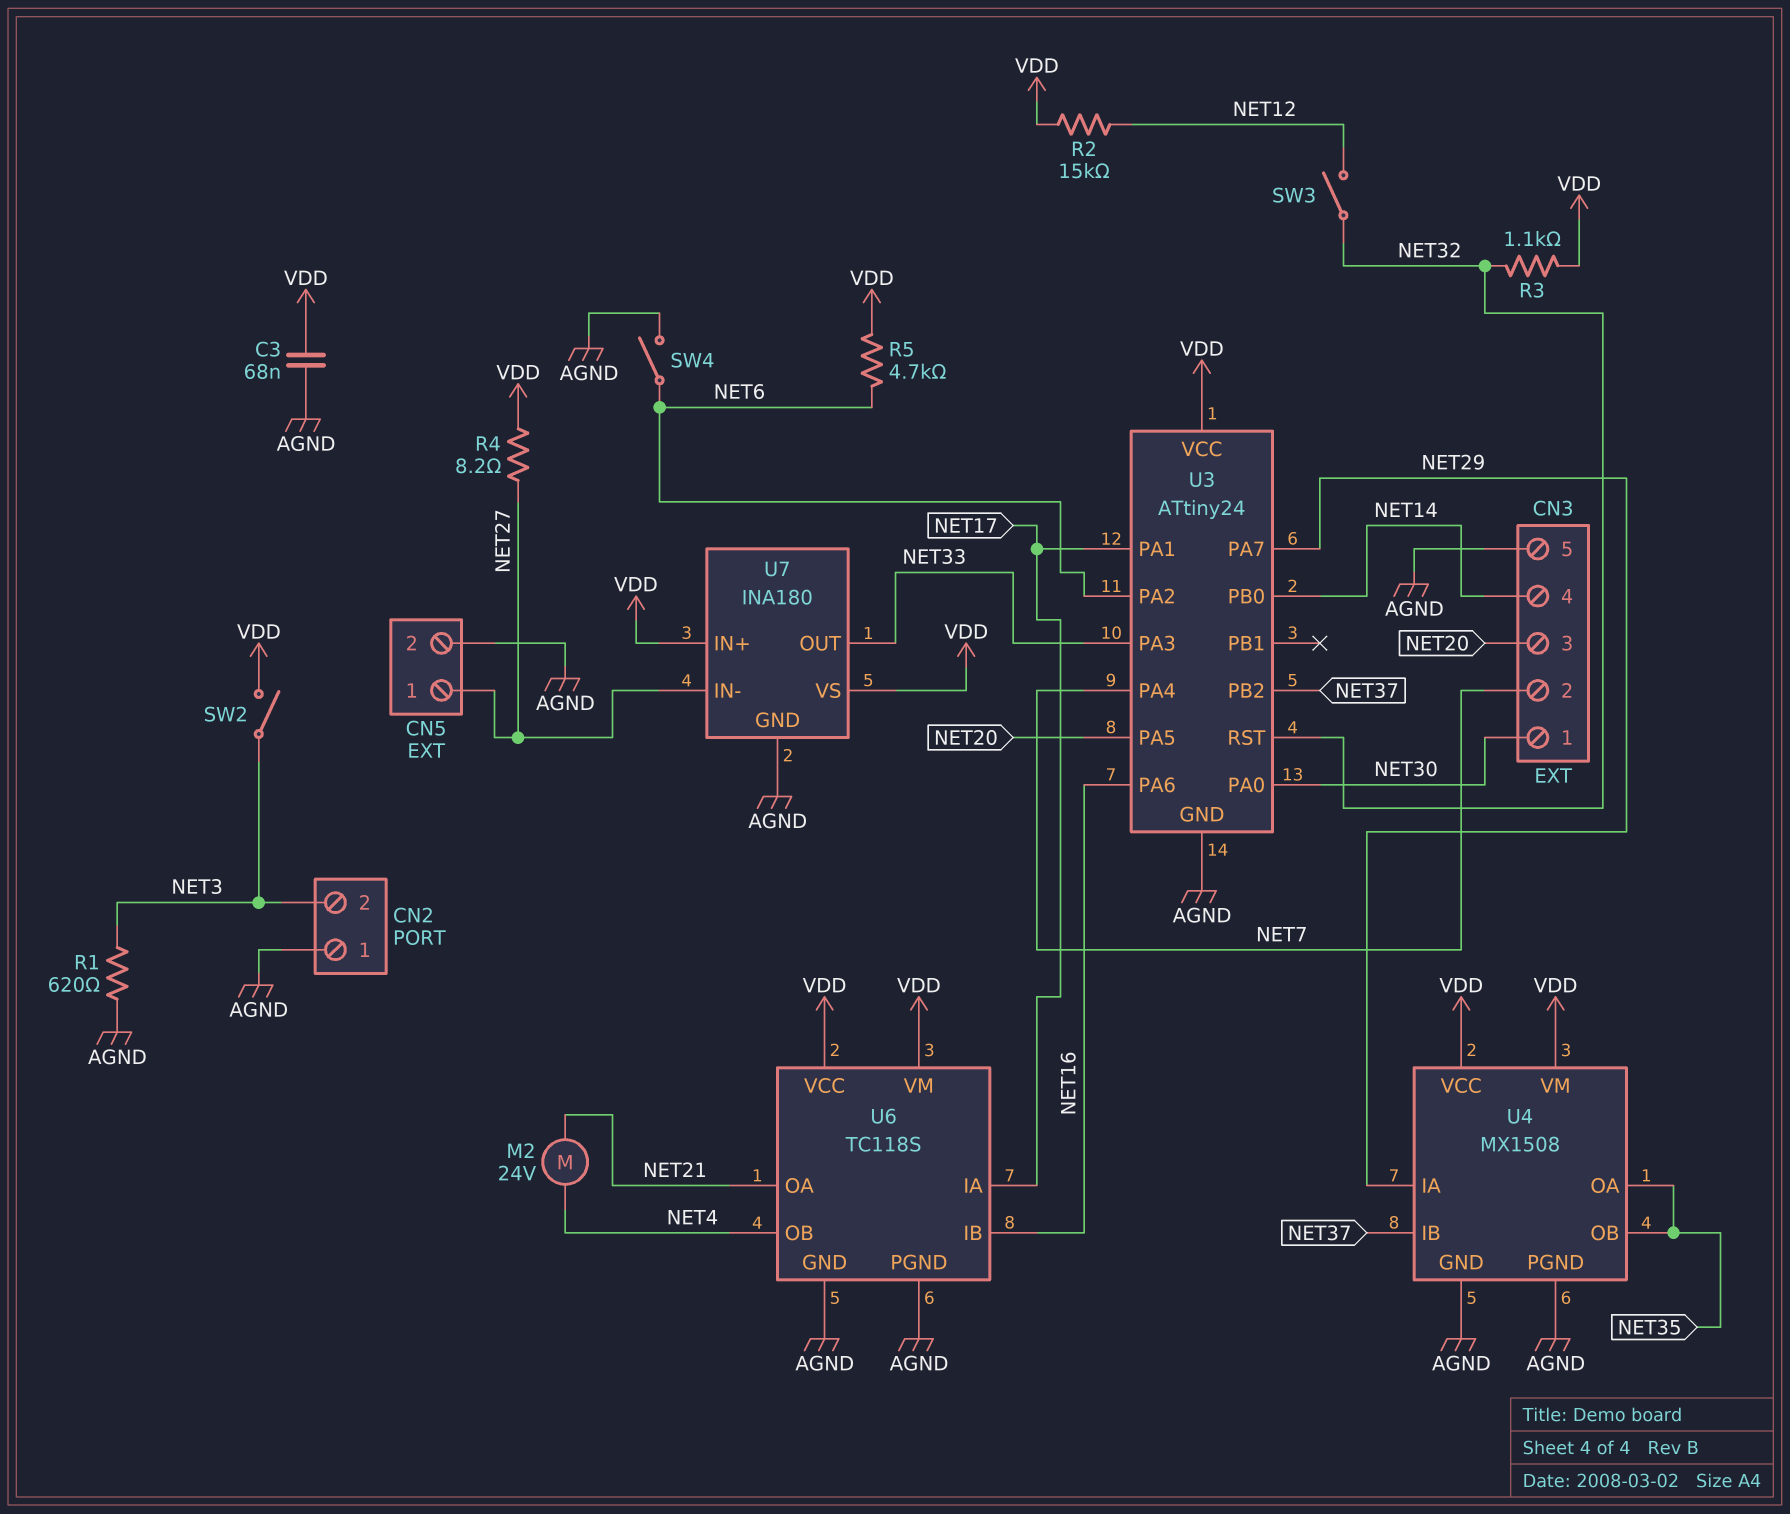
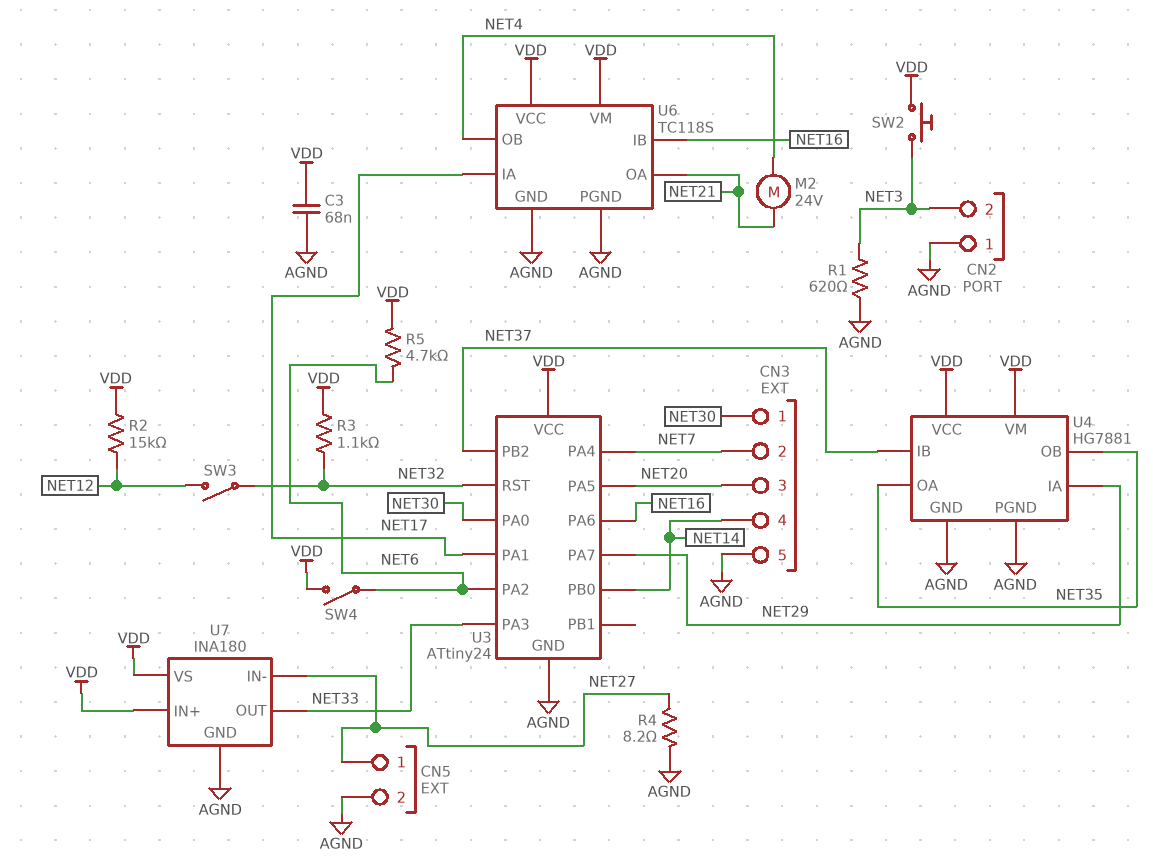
R4: 8.2 (NET27, VDD) -> 8.2 (AGND, NET27)
SW2: switch (NET3, VDD) -> button (NET3, VDD)
SW4: switch (AGND, NET6) -> switch (NET6, VDD)
U4: MX1508 -> HG7881

